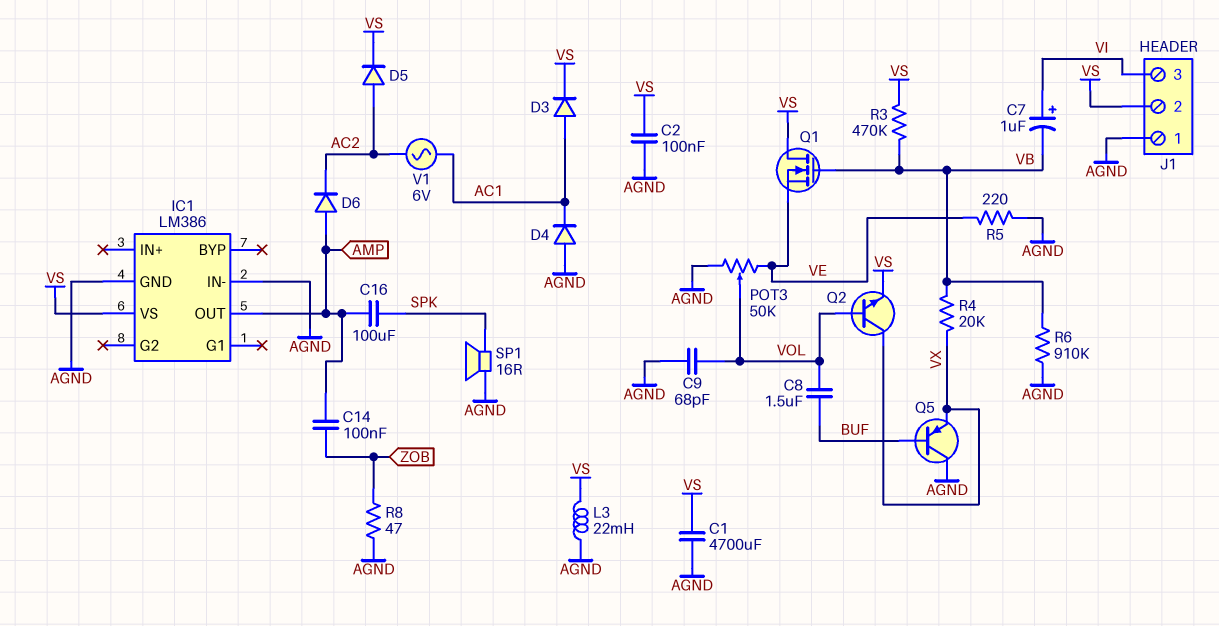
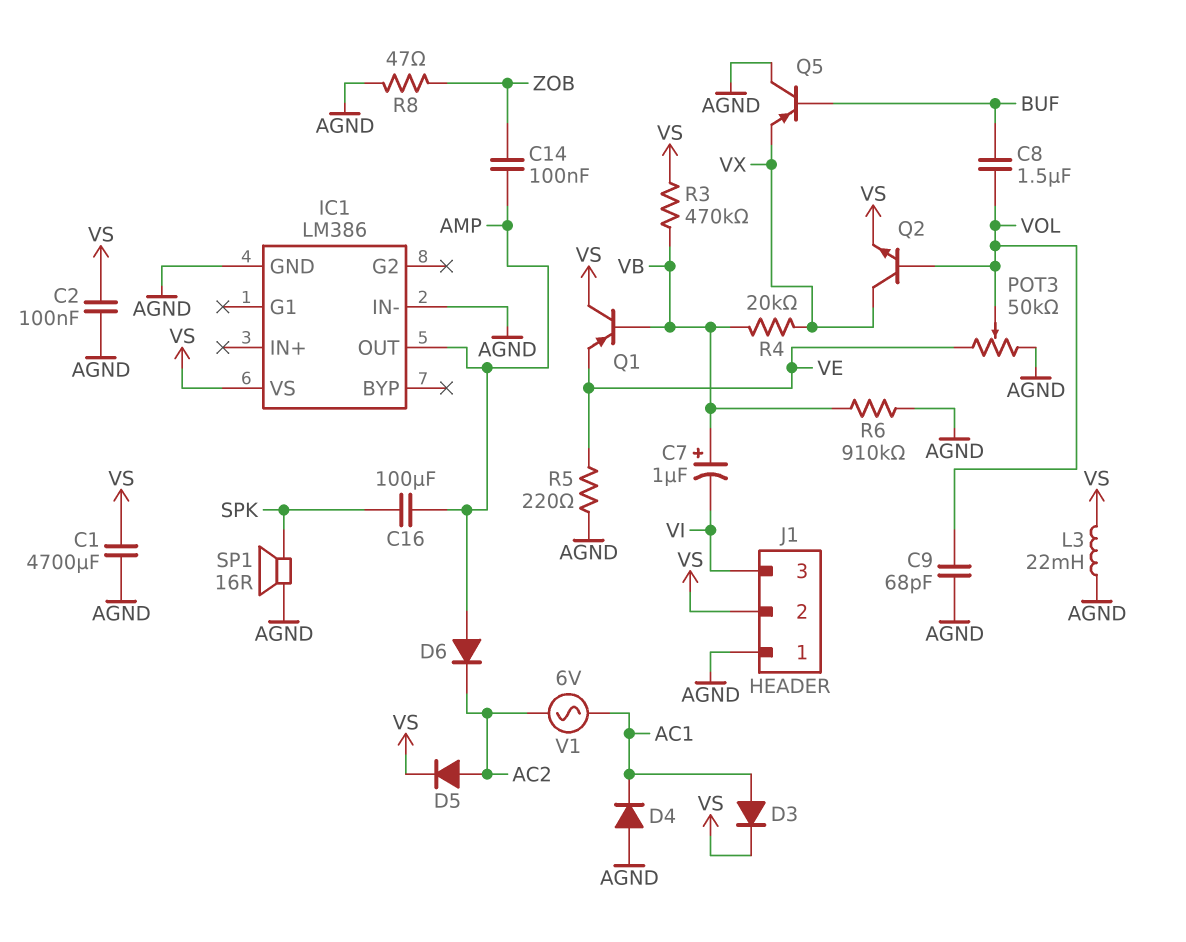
C7: 1uF (plus VI, minus VB) -> 1uF (plus VB, minus VI)
Q1: NMOS (G VB, D VS, S VE) -> PNP (B VB, C VS, E VE)

